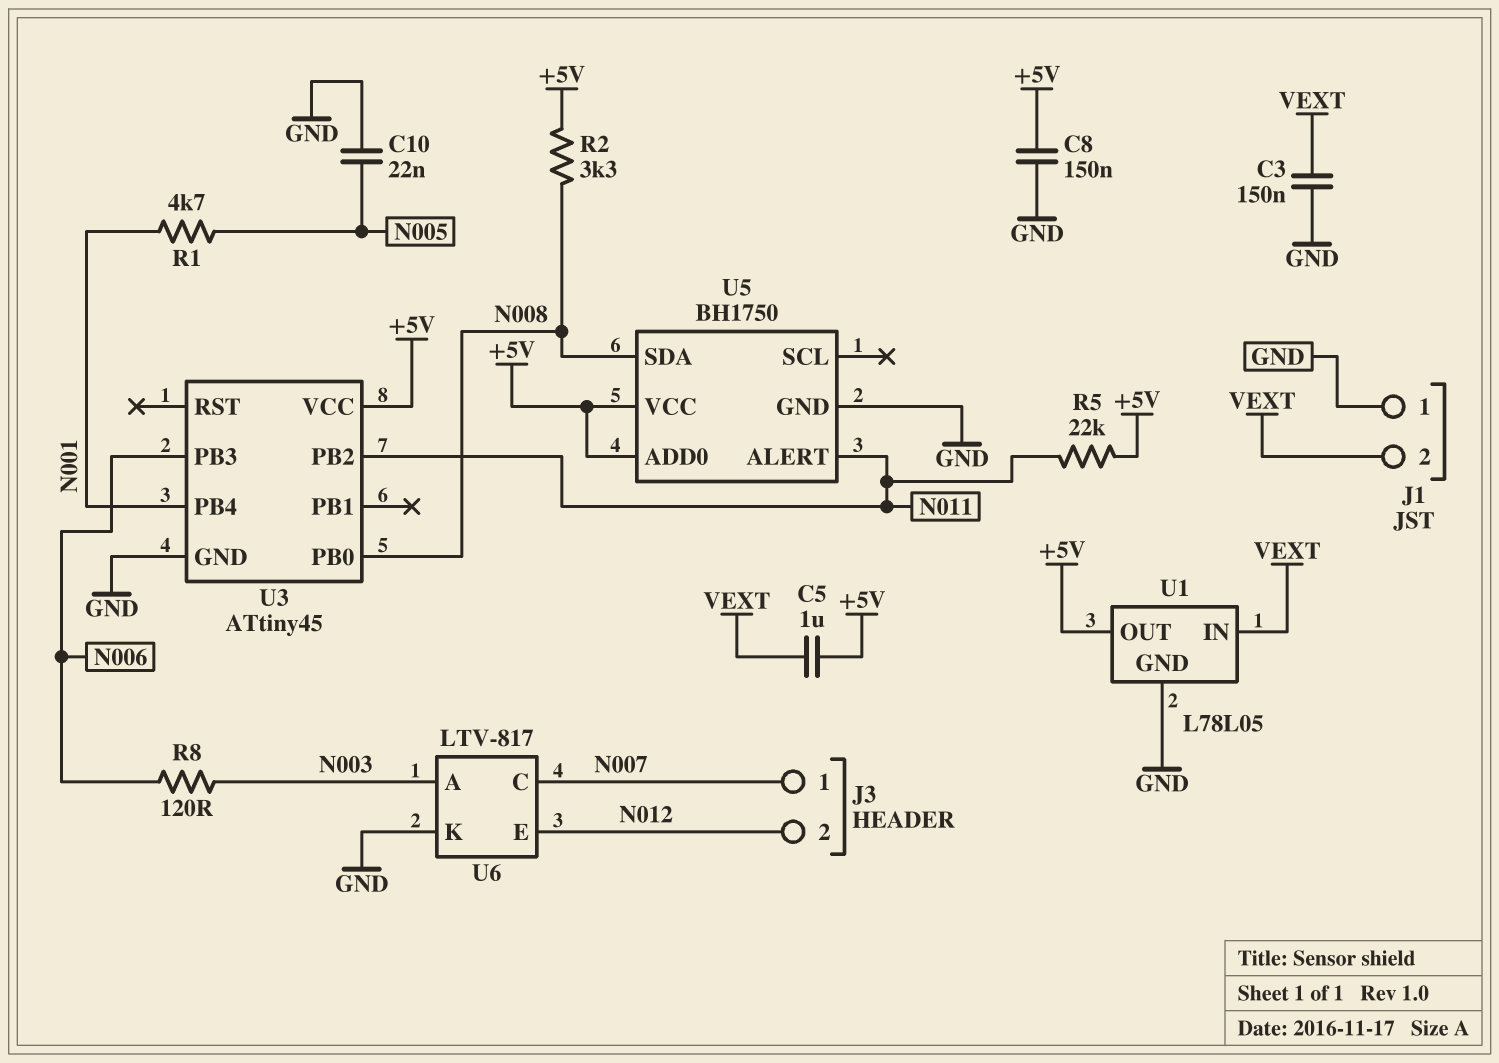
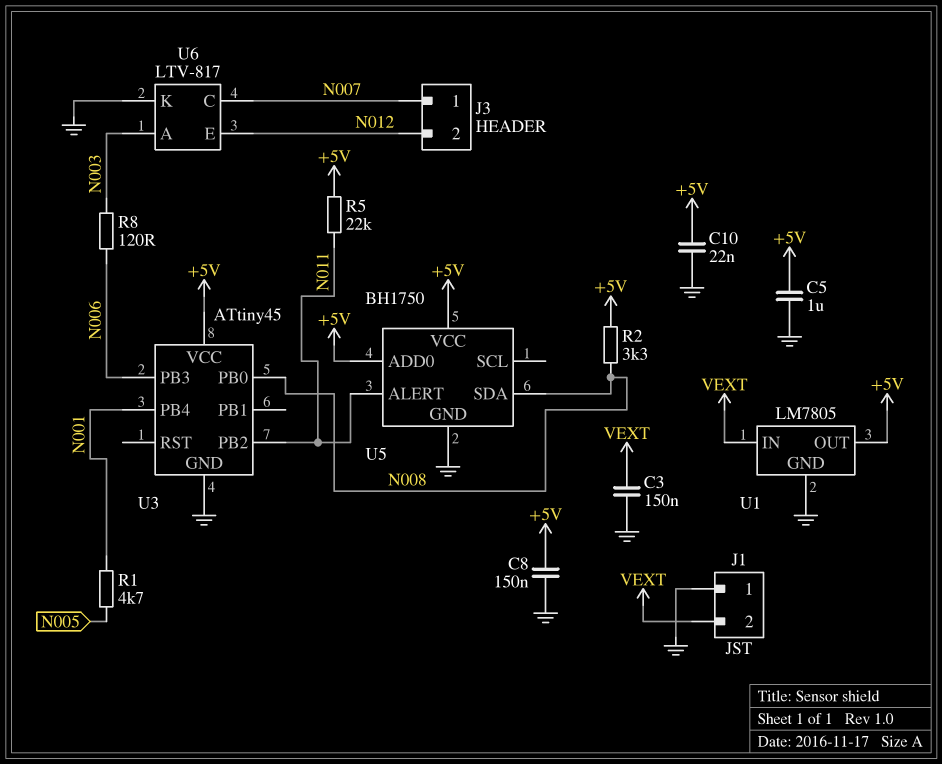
C5: 1uF (+5V, VEXT) -> 1uF (+5V, GND)
C10: 22nF (GND, N005) -> 22nF (+5V, GND)
U1: L78L05 -> LM7805

